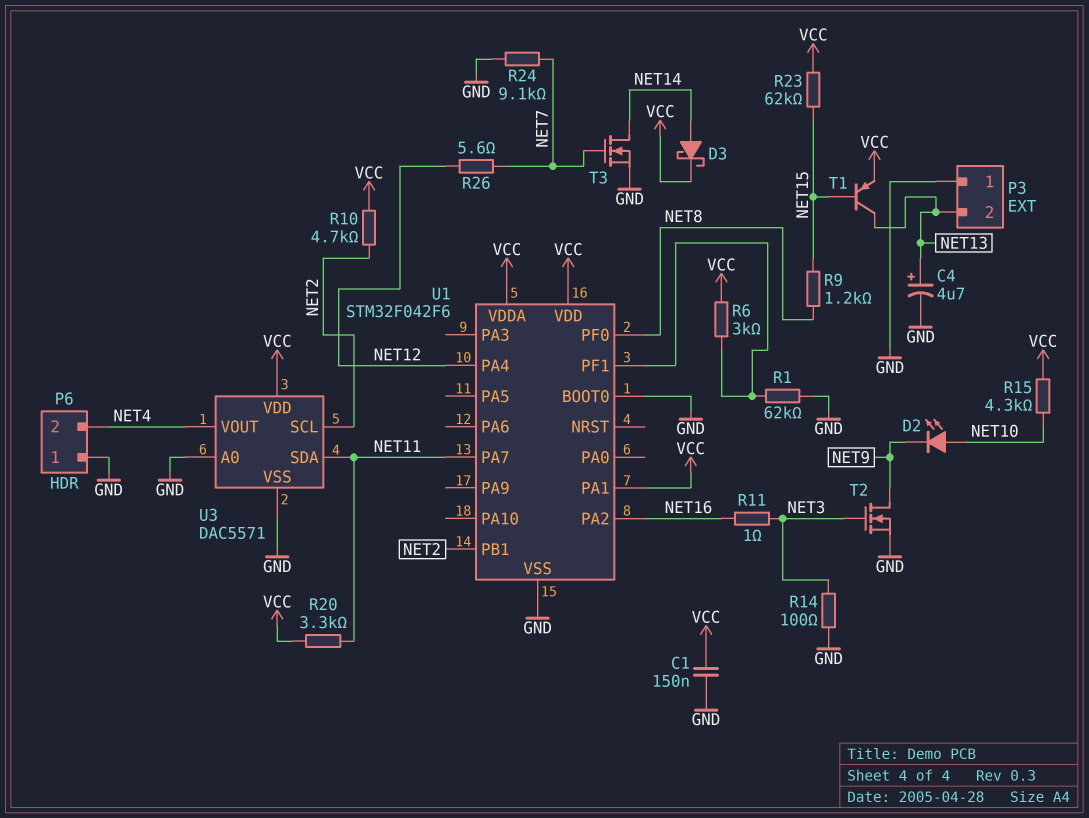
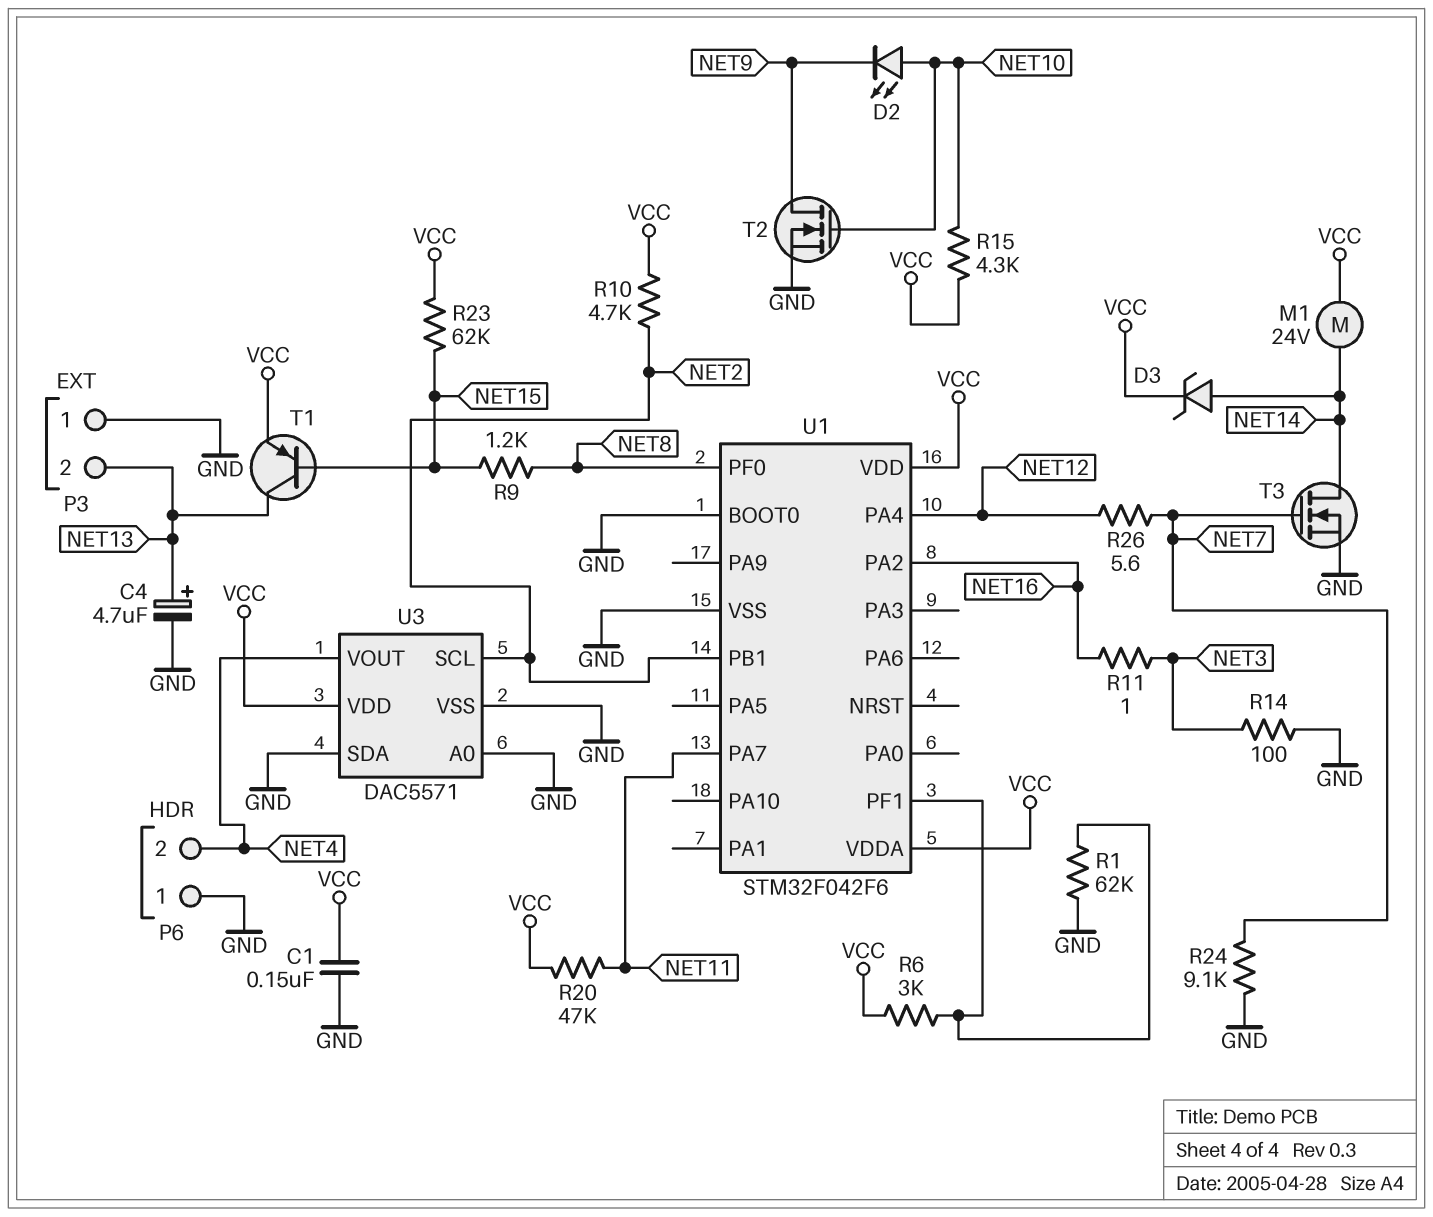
D3: schottky (A NET14, K VCC) -> zener (A NET14, K VCC)
M1: none -> motor 24V (NET14, VCC)
R20: 3.3k (NET11, VCC) -> 47k (NET11, VCC)
T2: NMOS (G NET3, D NET9, S GND) -> NMOS (G NET10, D NET9, S GND)
U1 pin PA1: VCC -> none
U3 pin SDA: NET11 -> GND

